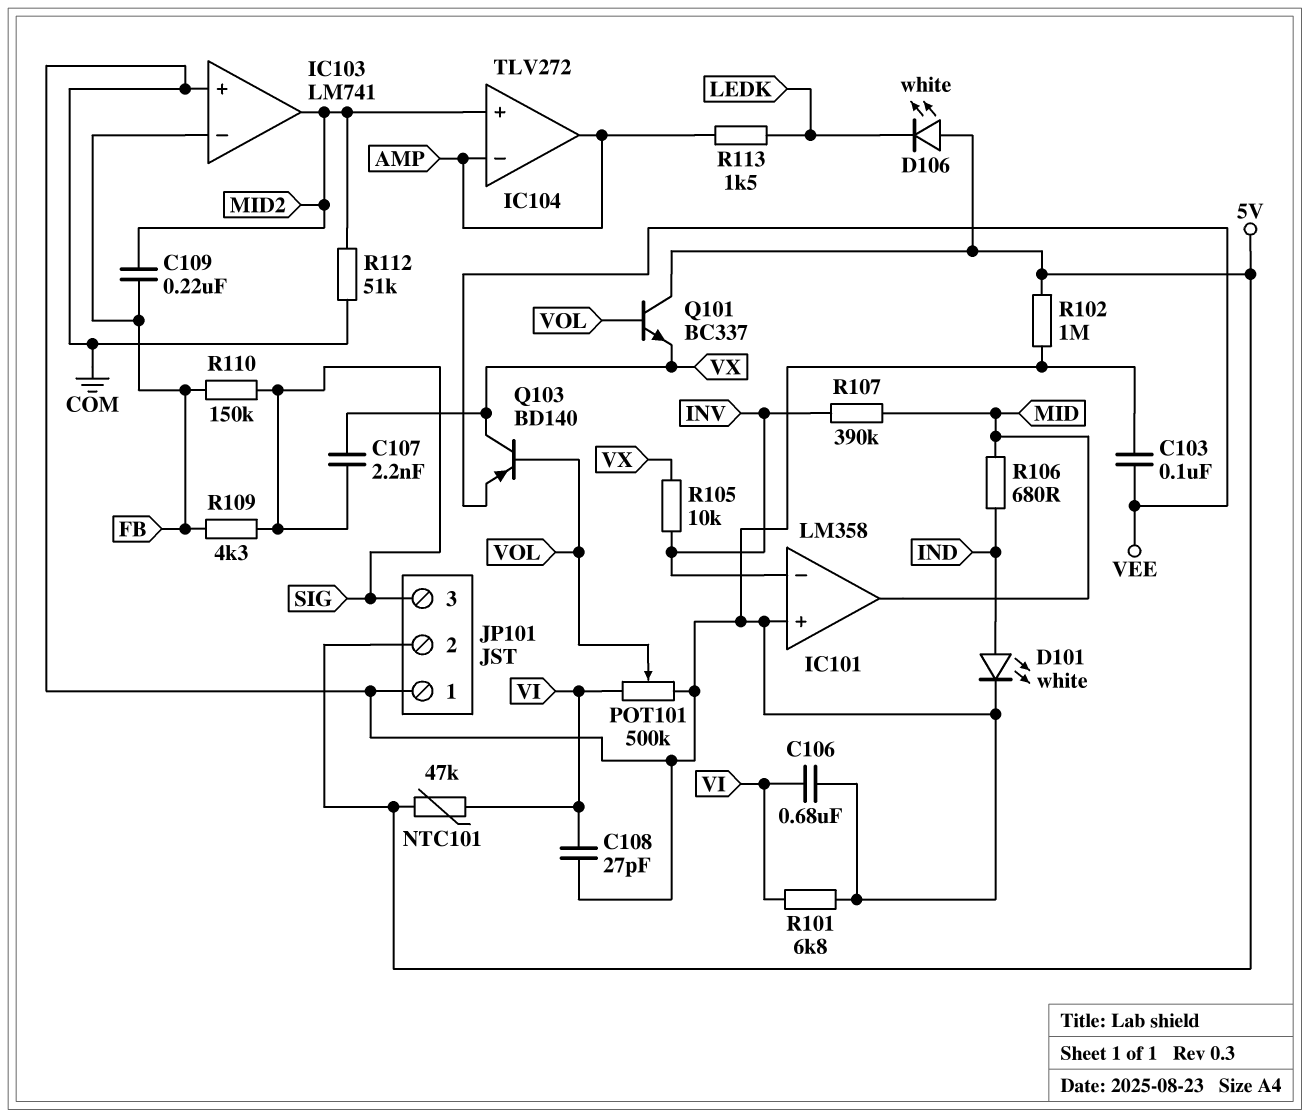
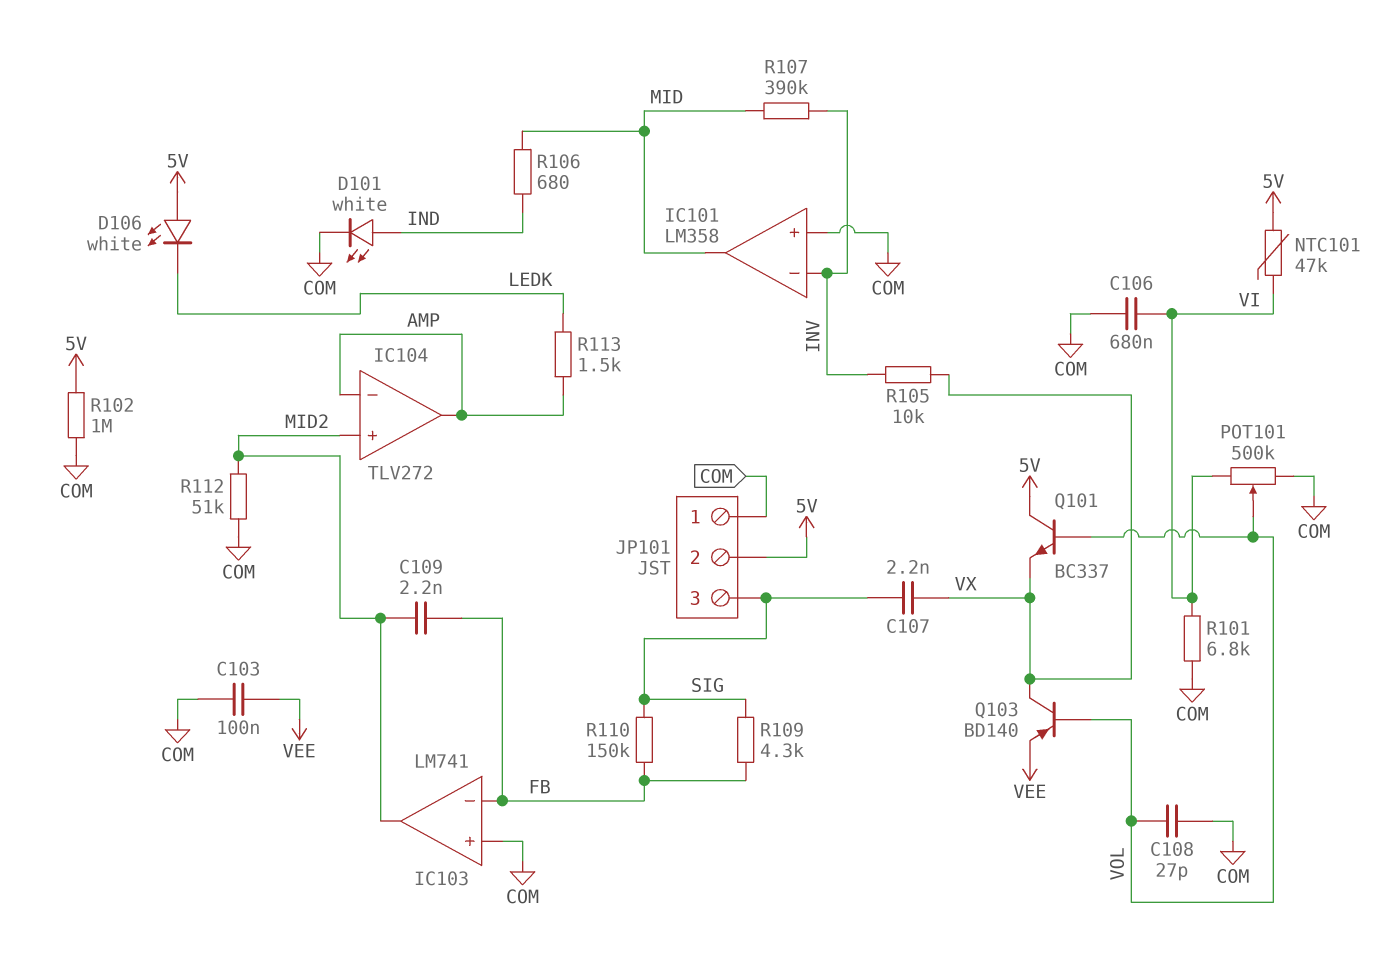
C108: 27pF (COM, VI) -> 27pF (COM, VOL)
C109: 220nF (FB, MID2) -> 2.2nF (FB, MID2)

